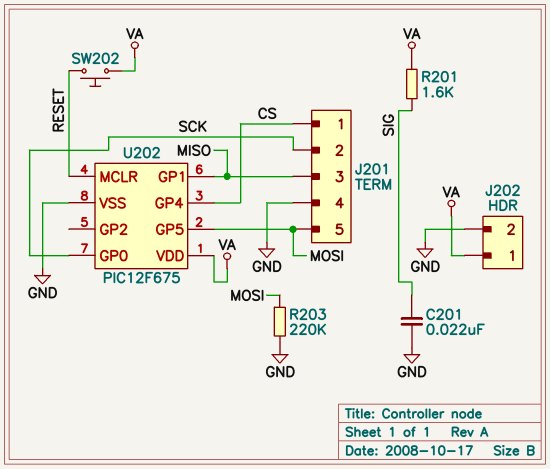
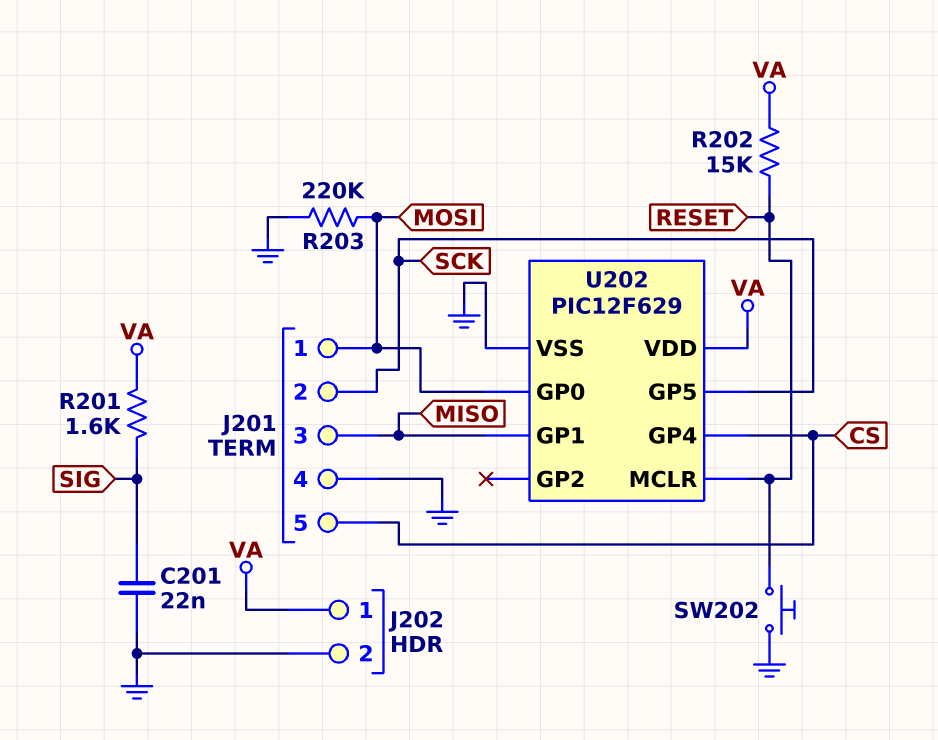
J201 pin 1: CS -> MOSI
J201 pin 5: MOSI -> CS
R202: none -> 15k (RESET, VA)
SW202: button (RESET, VA) -> button (GND, RESET)
U202: PIC12F675 -> PIC12F629
U202 pin GP0: SCK -> MOSI
U202 pin GP5: MOSI -> SCK

